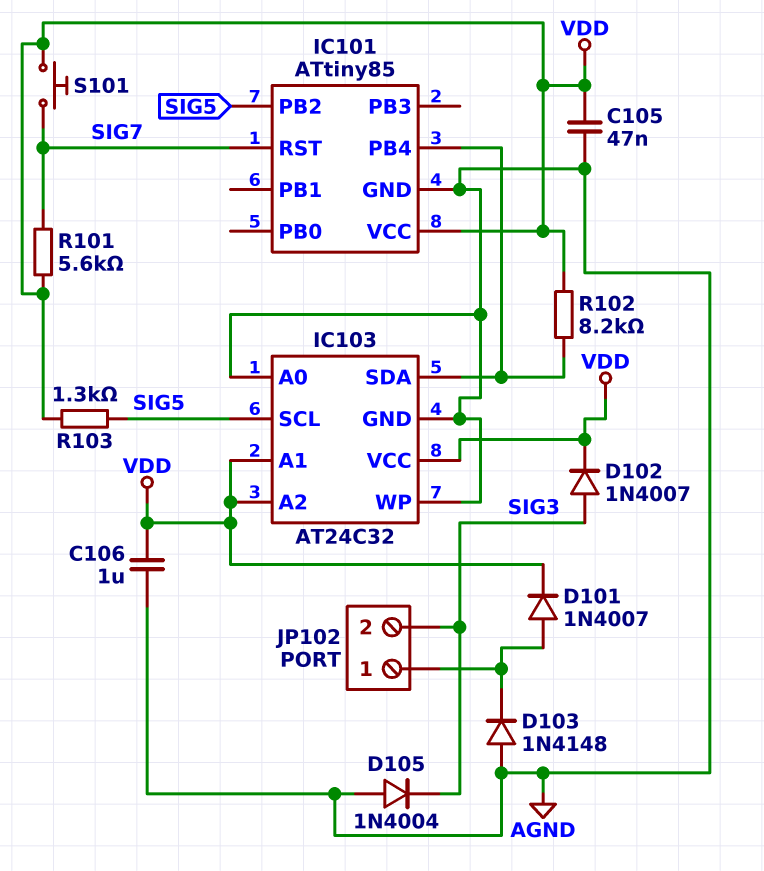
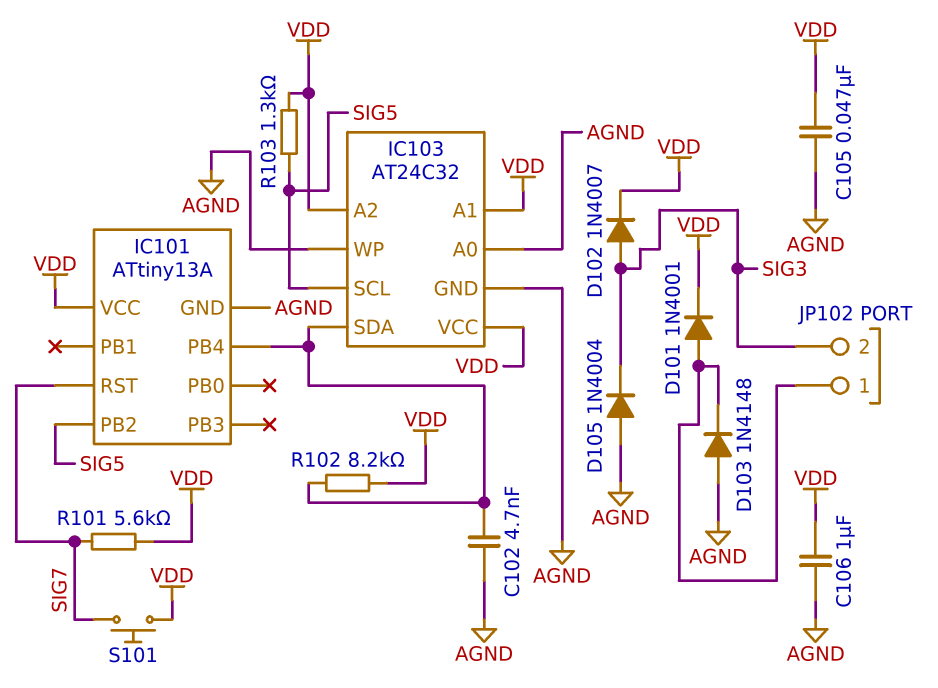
C102: none -> 4.7nF (AGND, IC101/PB4)
D101: diode 1N4007 (A JP102/1, K VDD) -> diode 1N4001 (A JP102/1, K VDD)
IC101: ATtiny85 -> ATtiny13A

